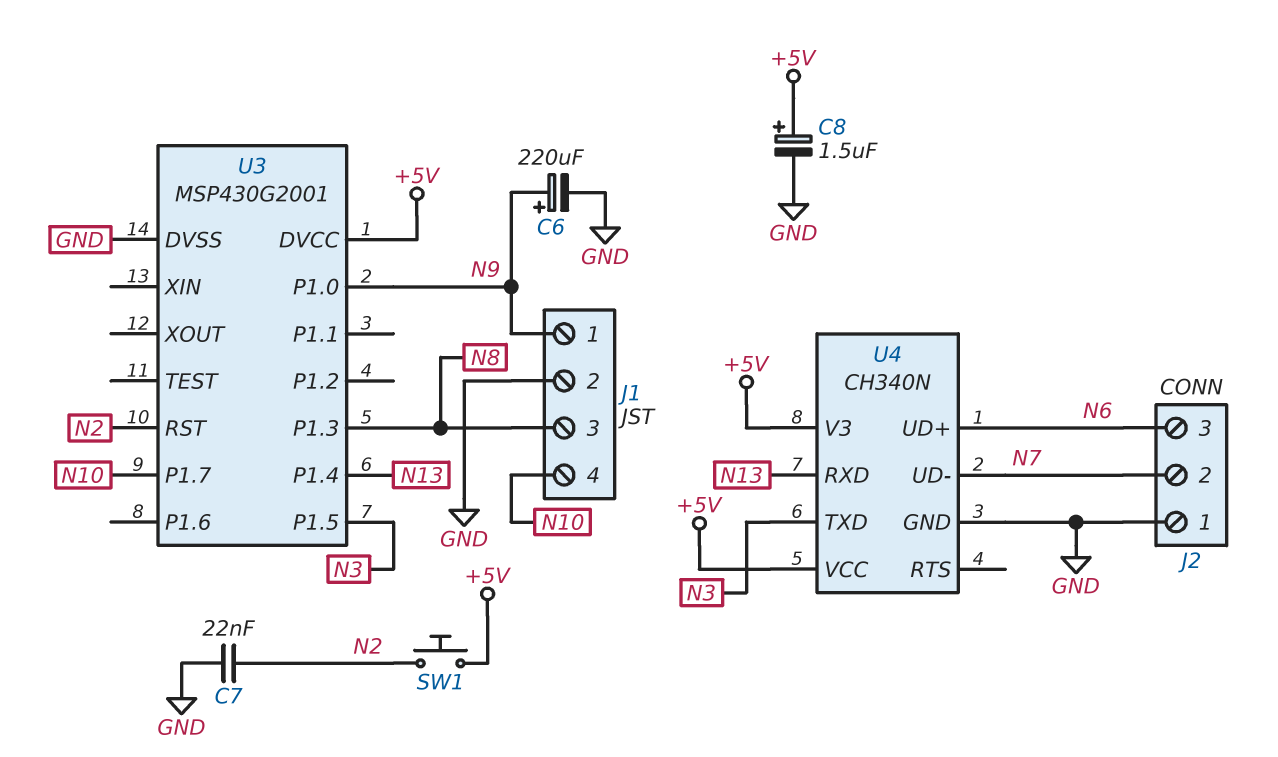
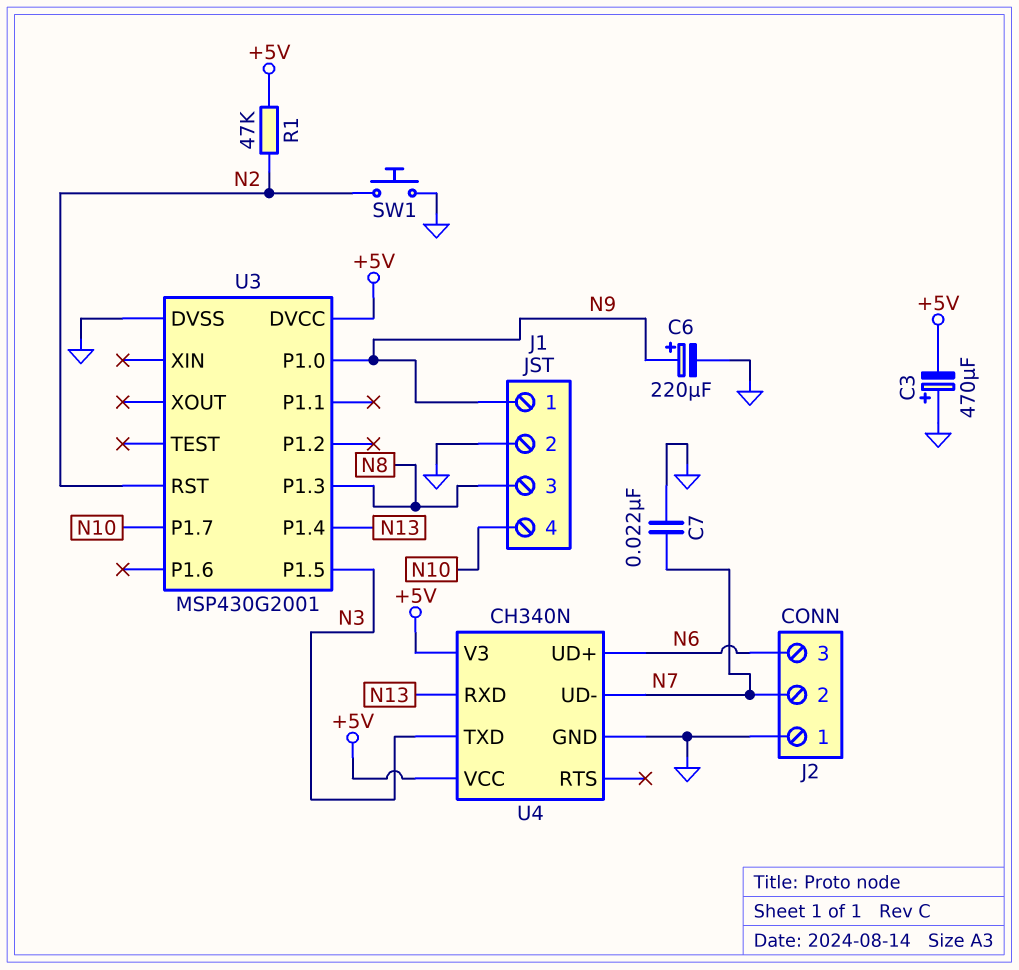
C3: none -> 470uF (plus GND, minus +5V)
C7: 22nF (GND, N2) -> 22nF (GND, N7)
C8: 1.5uF (plus +5V, minus GND) -> none
R1: none -> 47k (+5V, N2)
SW1: button (+5V, N2) -> button (GND, N2)

